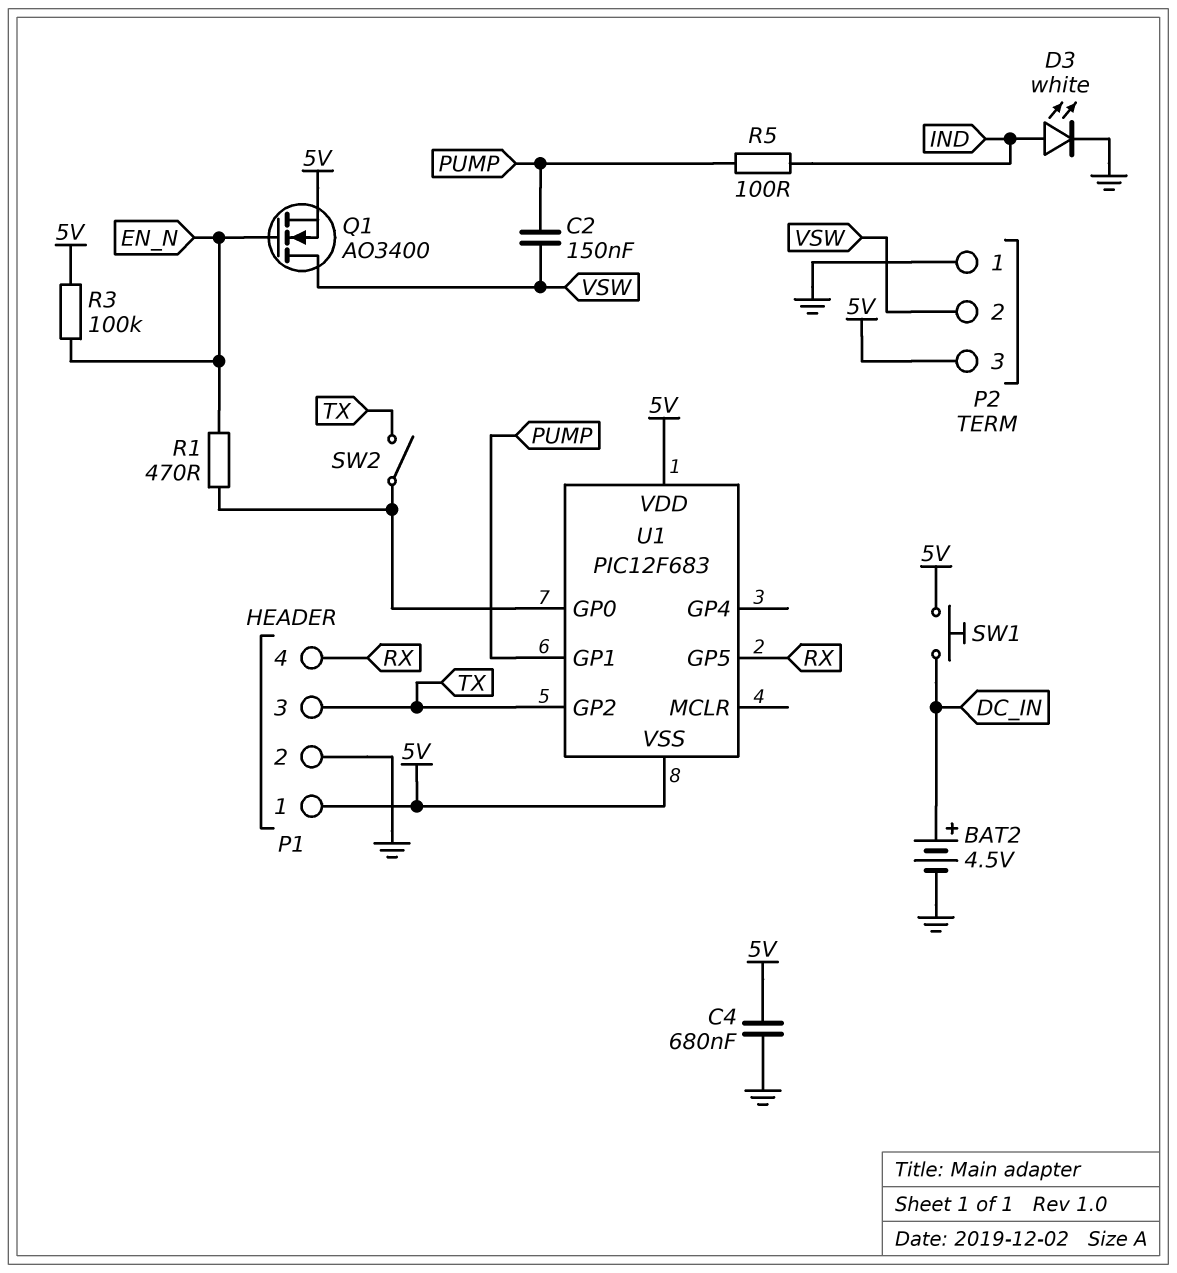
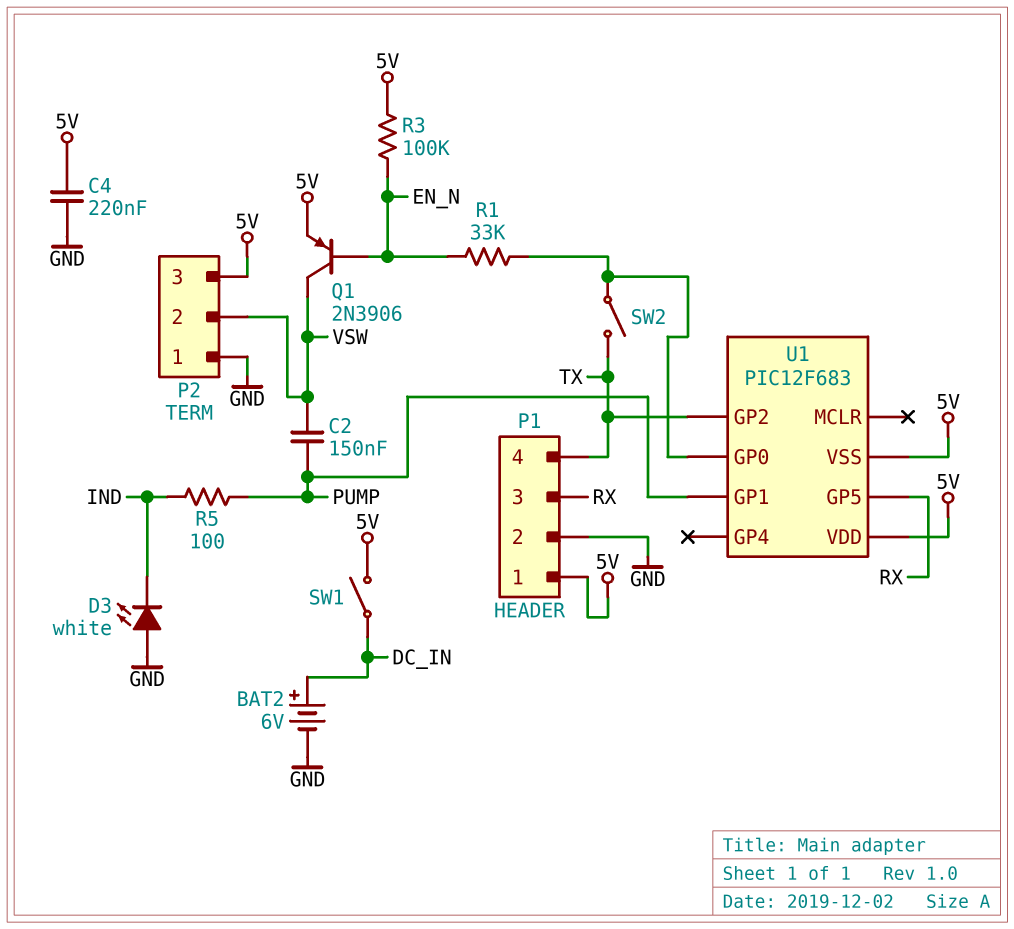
BAT2: 4.5V (plus DC_IN, minus GND) -> 6V (plus DC_IN, minus GND)
C4: 680nF (5V, GND) -> 220nF (5V, GND)
D3: LED white (A IND, K GND) -> LED white (A GND, K IND)
P1 pin 3: TX -> RX
P1 pin 4: RX -> TX
Q1: NMOS AO3400 (G EN_N, D VSW, S 5V) -> PNP 2N3906 (B EN_N, C VSW, E 5V)
R1: 470 (EN_N, U1/GP0) -> 33k (EN_N, U1/GP0)
SW1: button (5V, DC_IN) -> switch (5V, DC_IN)

